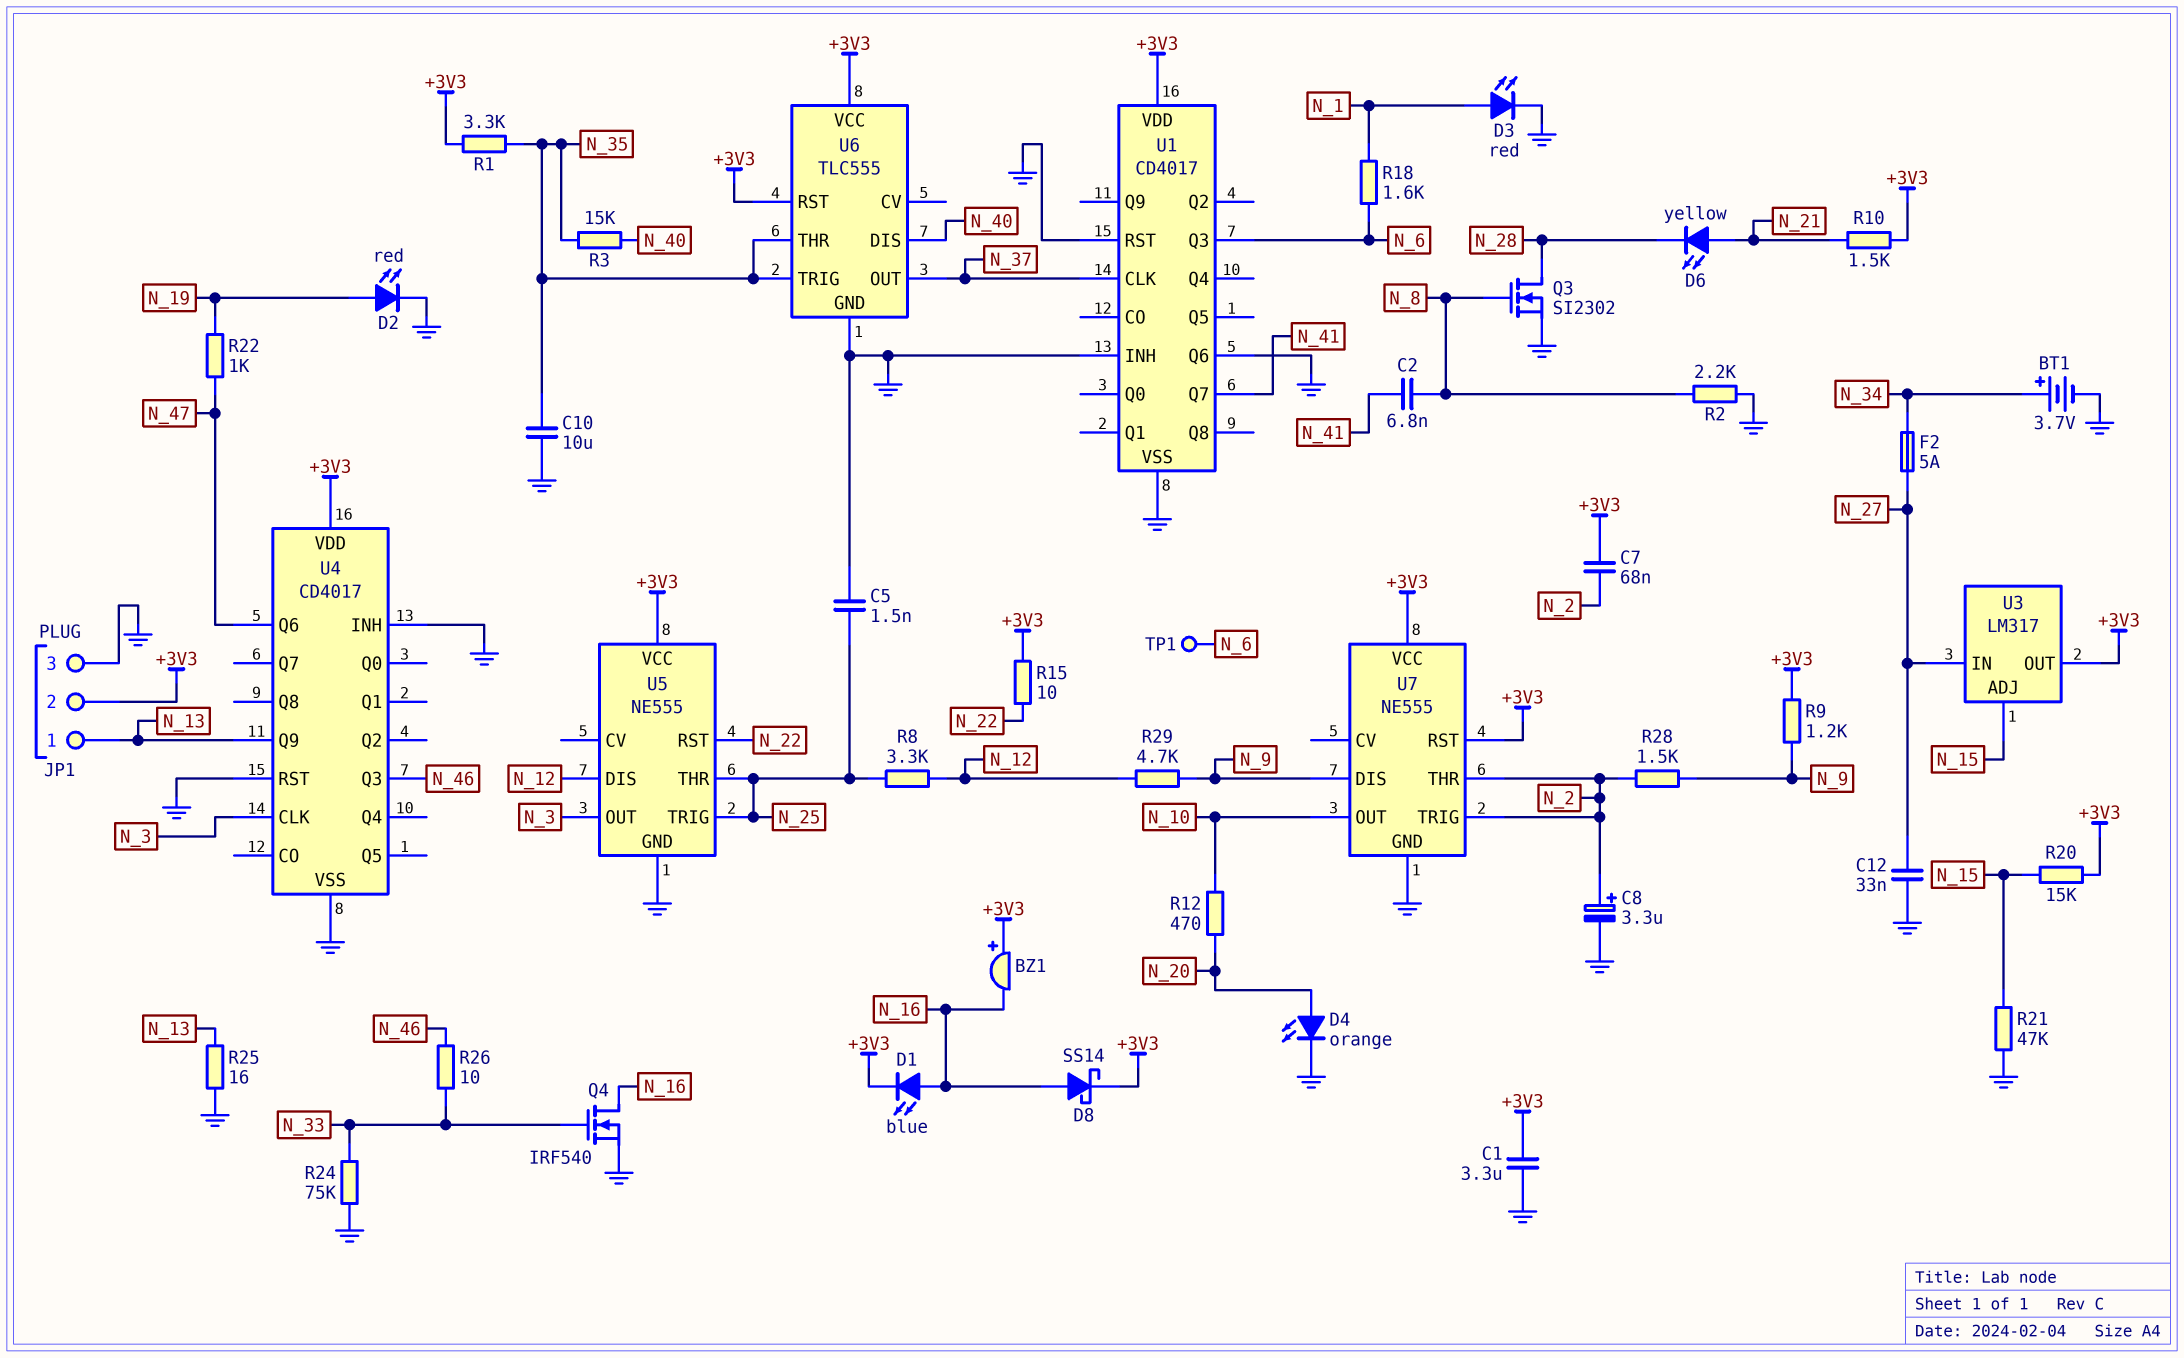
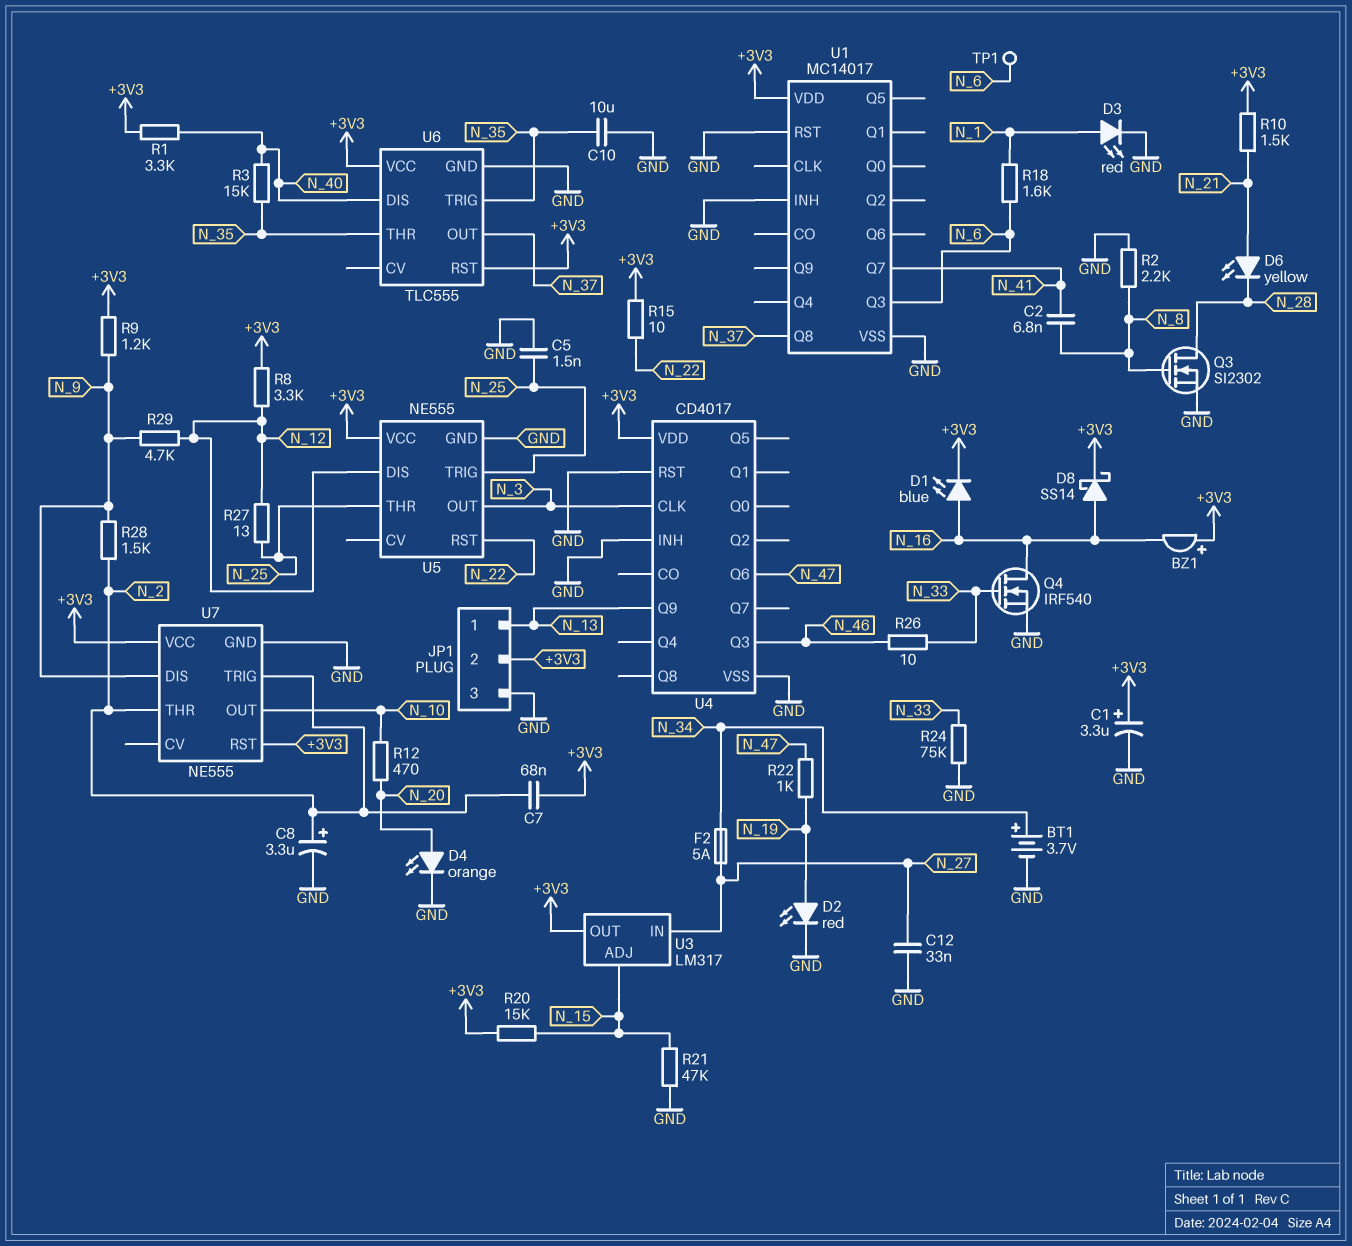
C1: 3.3uF (+3V3, GND) -> 3.3uF (plus +3V3, minus GND)
R1: 3.3k (+3V3, N_35) -> 3.3k (+3V3, N_40)
R8: 3.3k (N_12, N_25) -> 3.3k (+3V3, N_12)
R25: 16 (GND, N_13) -> none
R27: none -> 13 (N_12, N_25)
U1: CD4017 -> MC14017
U1 pin CLK: N_37 -> none
U1 pin Q6: GND -> none
U1 pin Q8: none -> N_37

